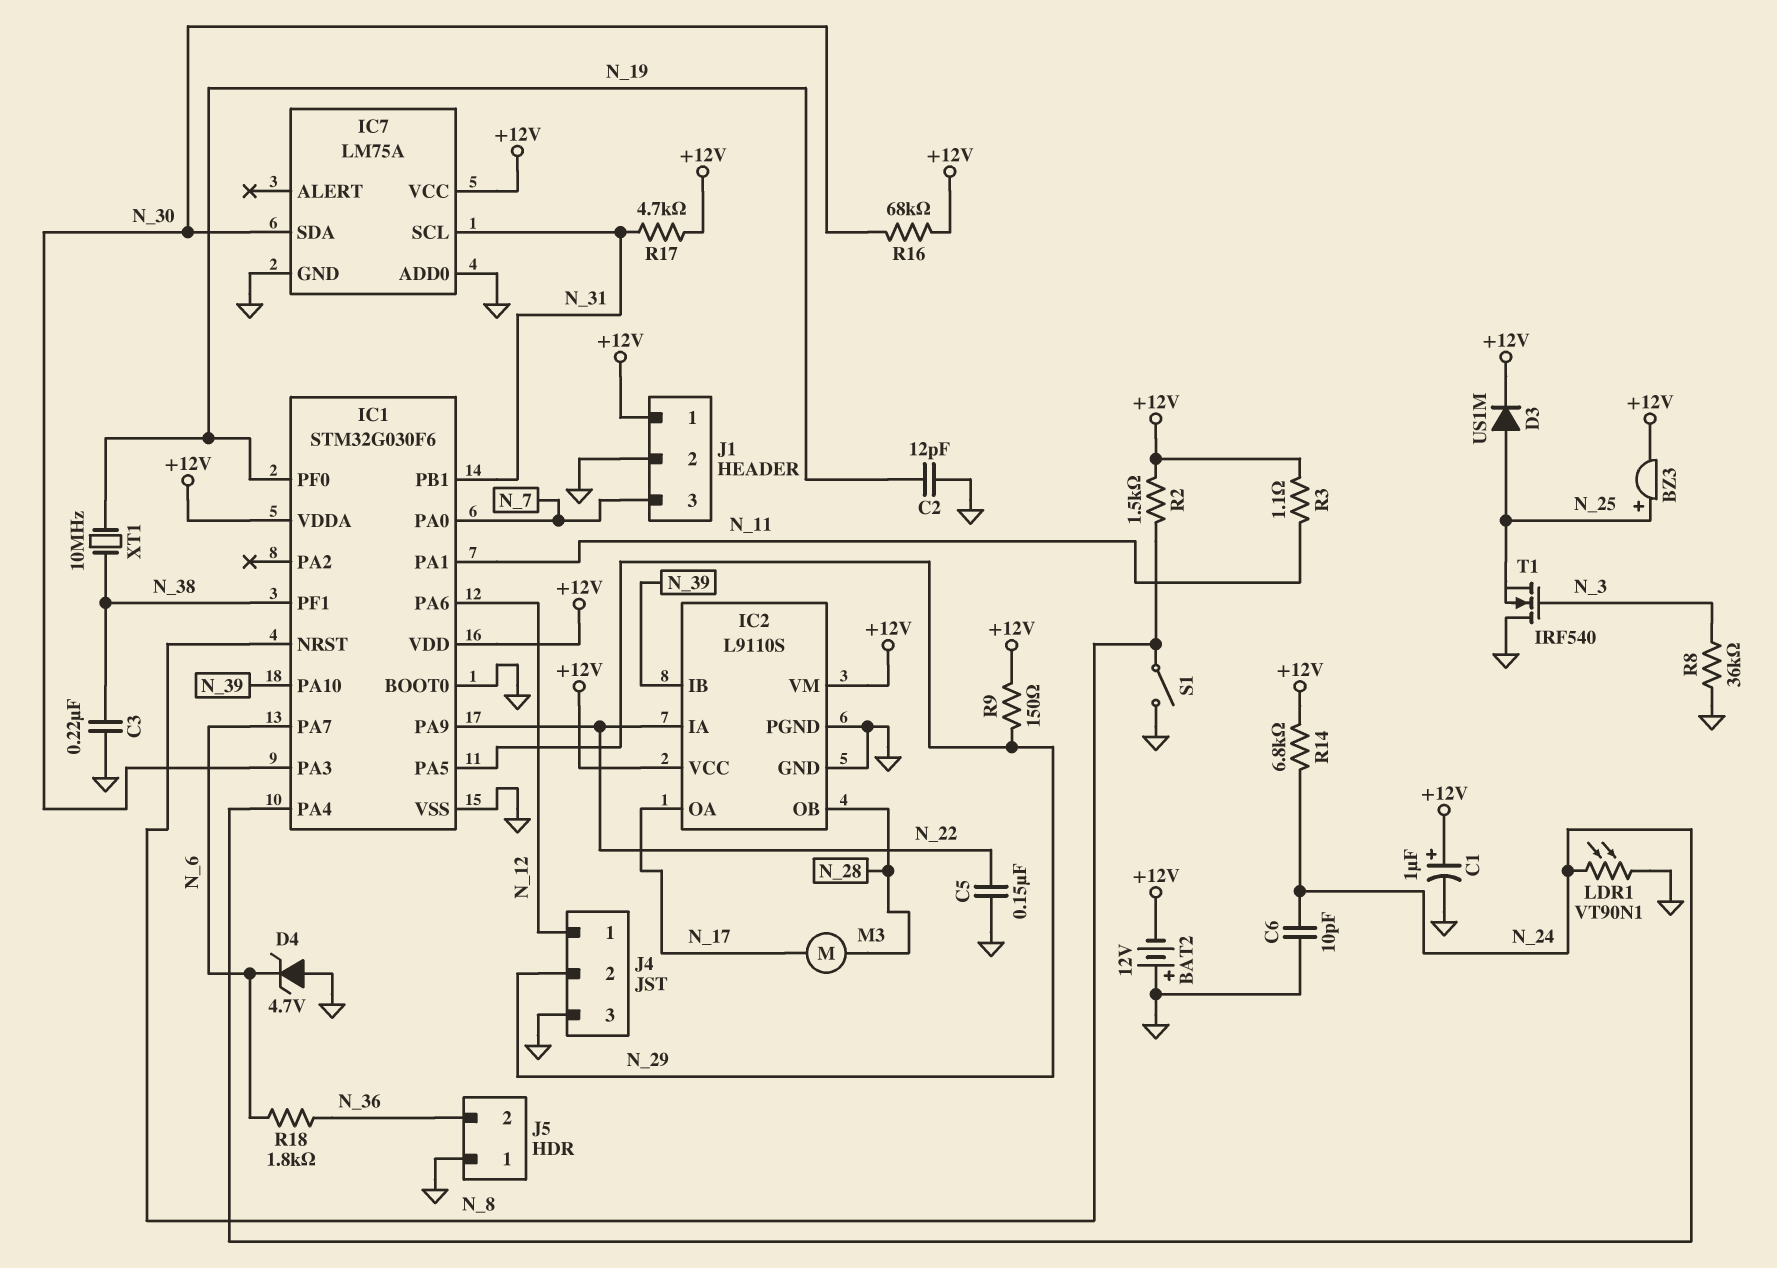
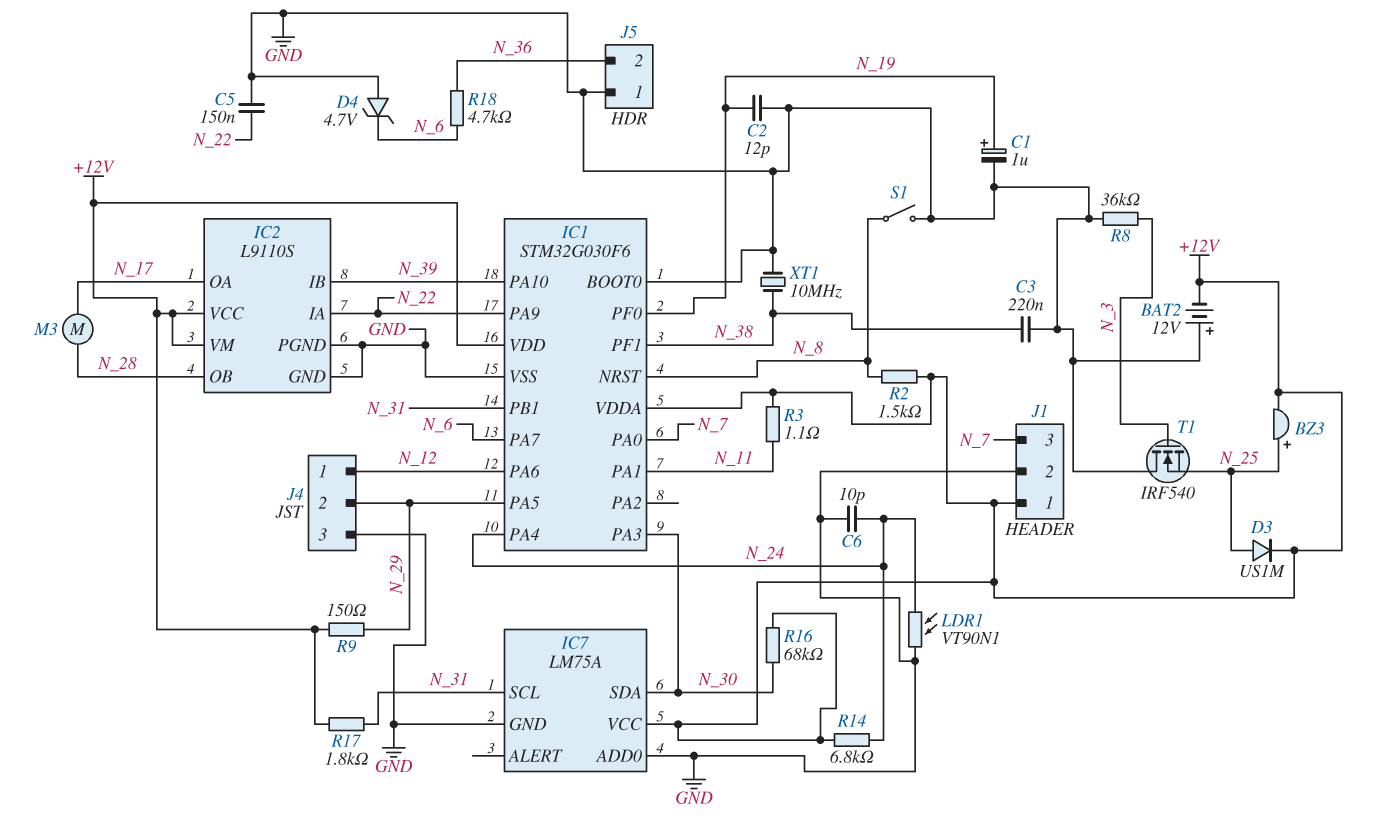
C1: 1uF (plus +12V, minus GND) -> 1uF (plus N_19, minus GND)
R17: 4.7k (+12V, N_31) -> 1.8k (+12V, N_31)
R18: 1.8k (N_6, N_36) -> 4.7k (N_6, N_36)
XT1: 10MHz (N_19, N_38) -> 10MHz (GND, N_38)

